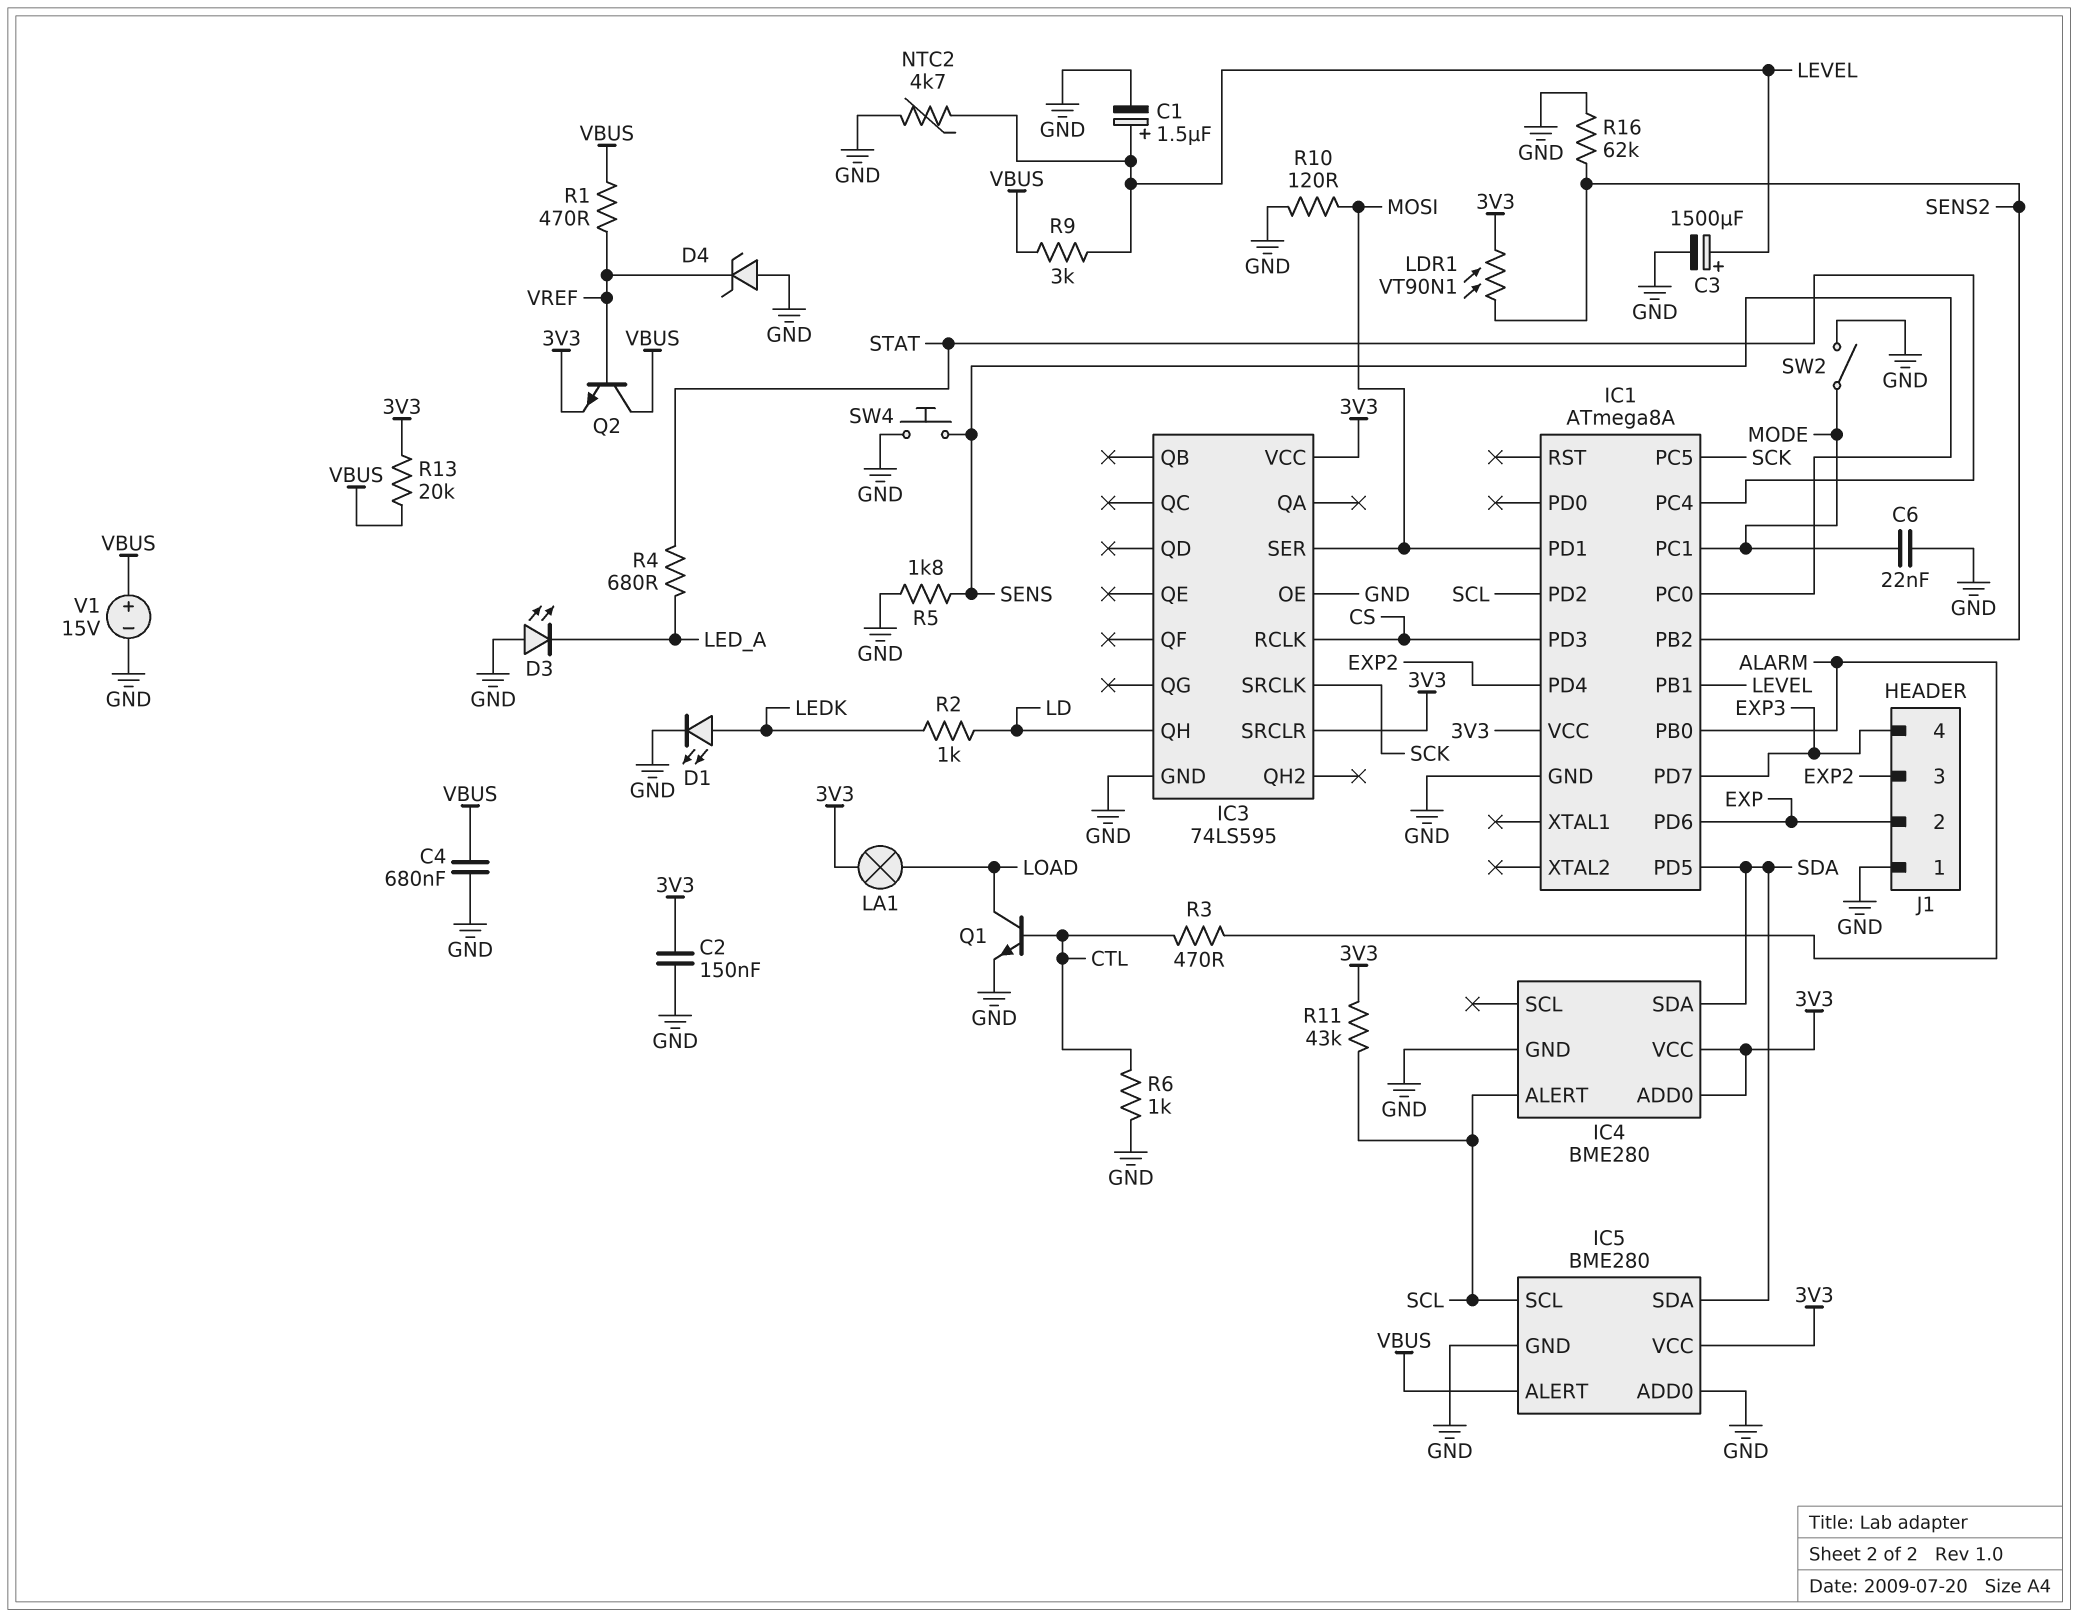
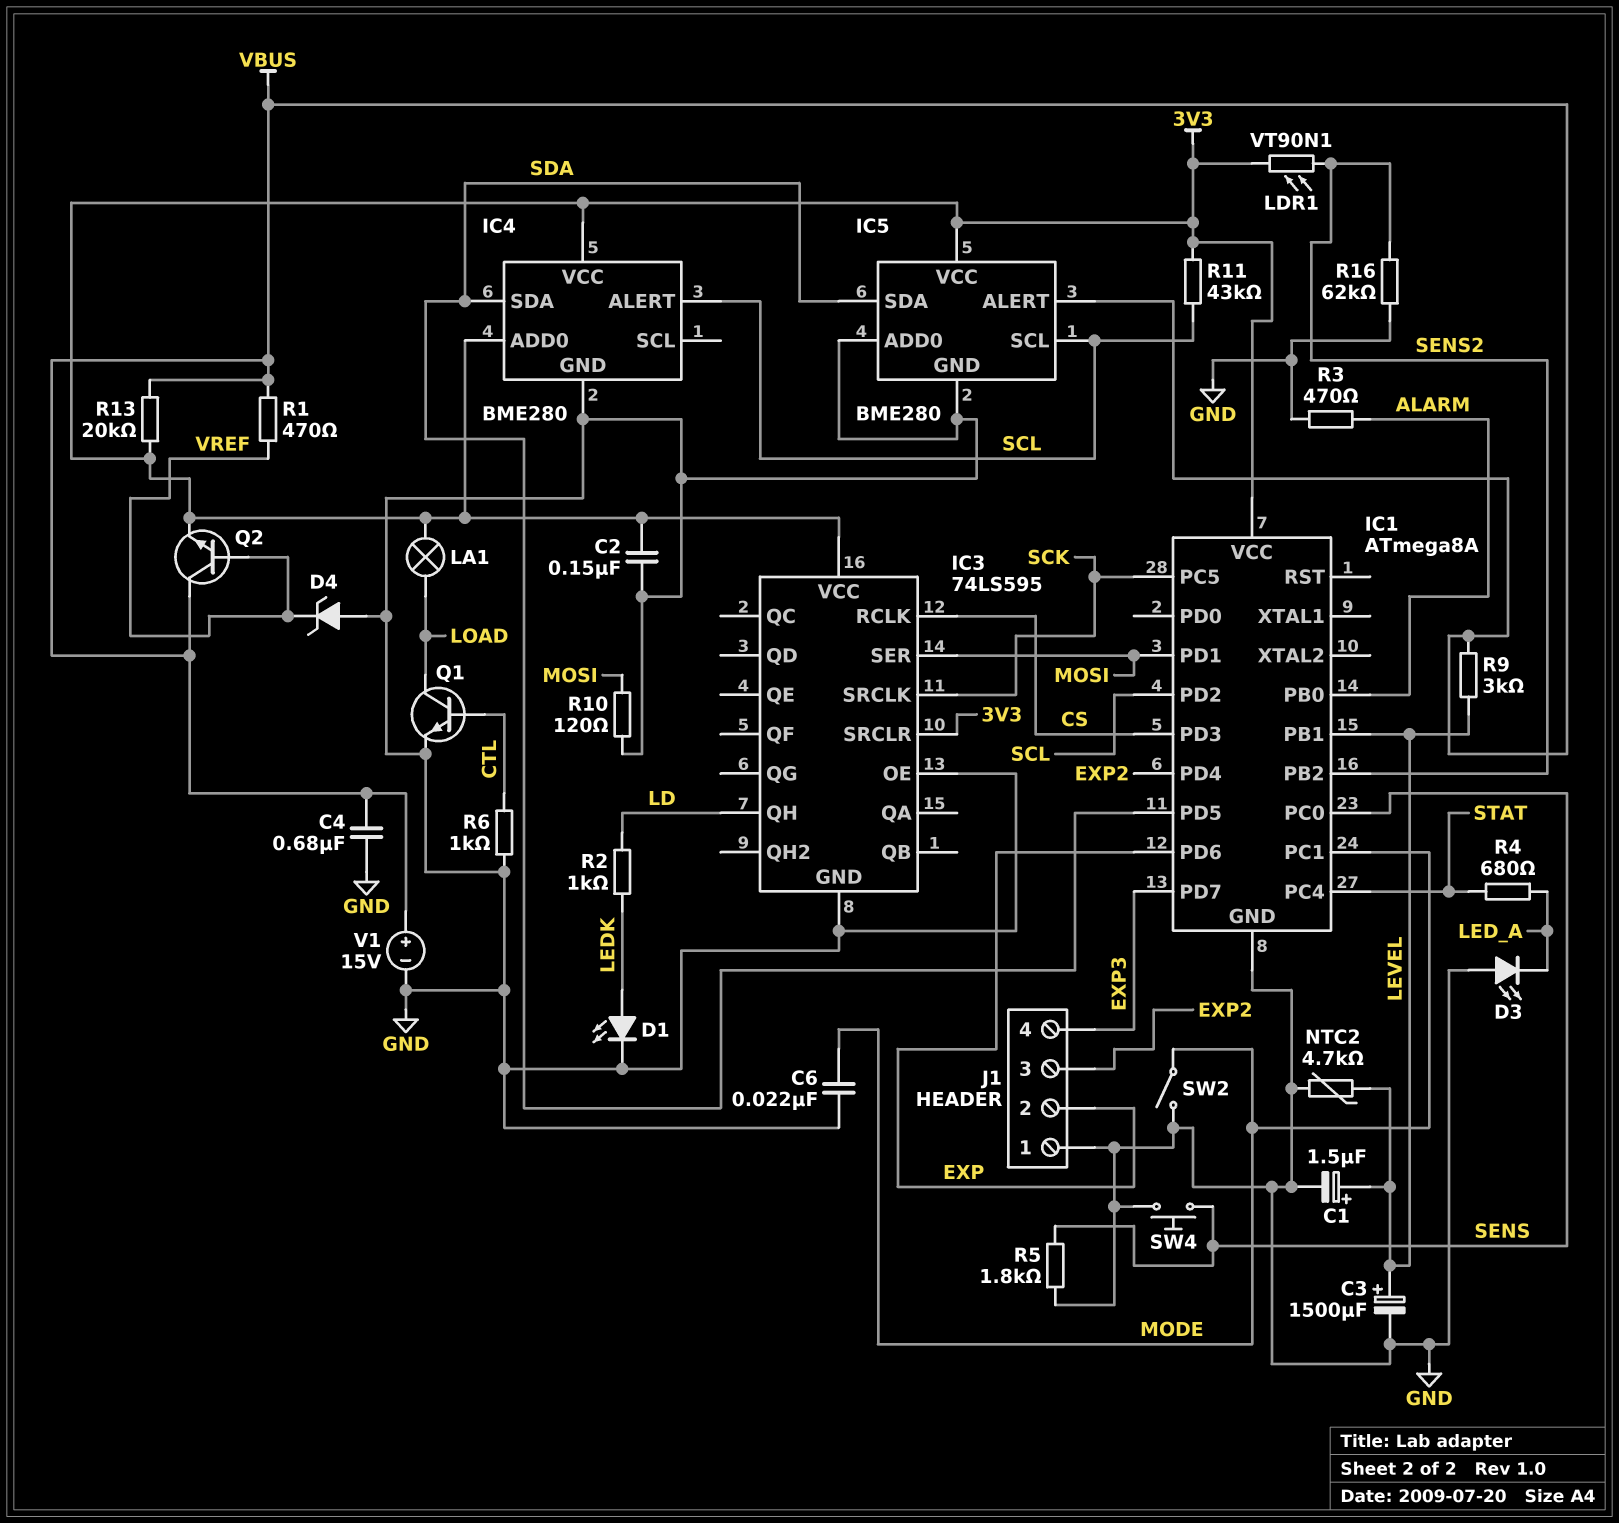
R3: 470 (ALARM, CTL) -> 470 (ALARM, GND)

